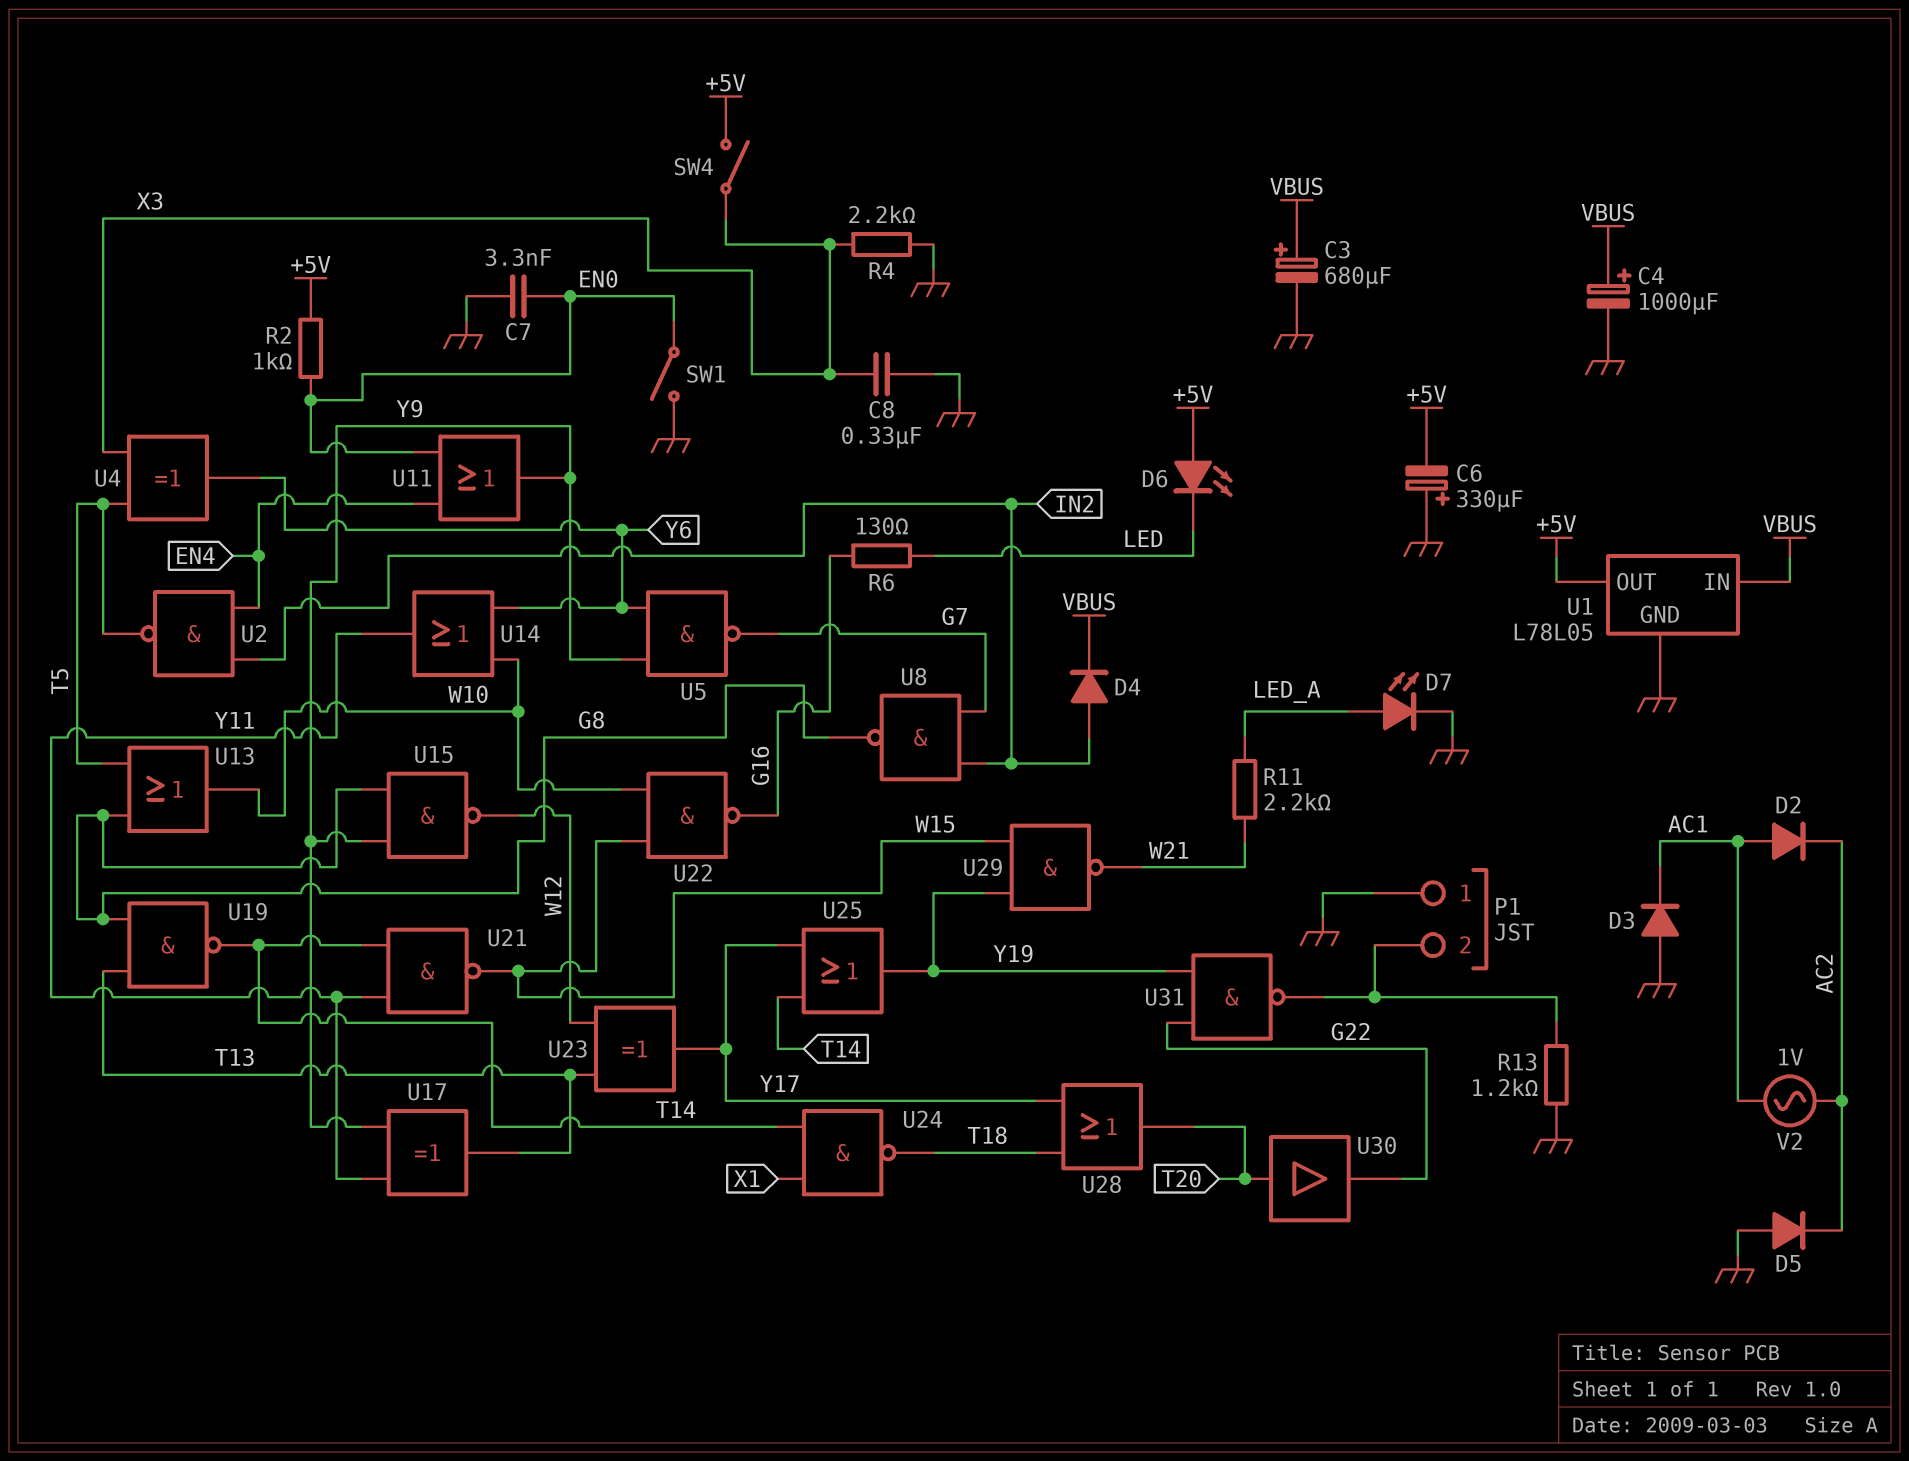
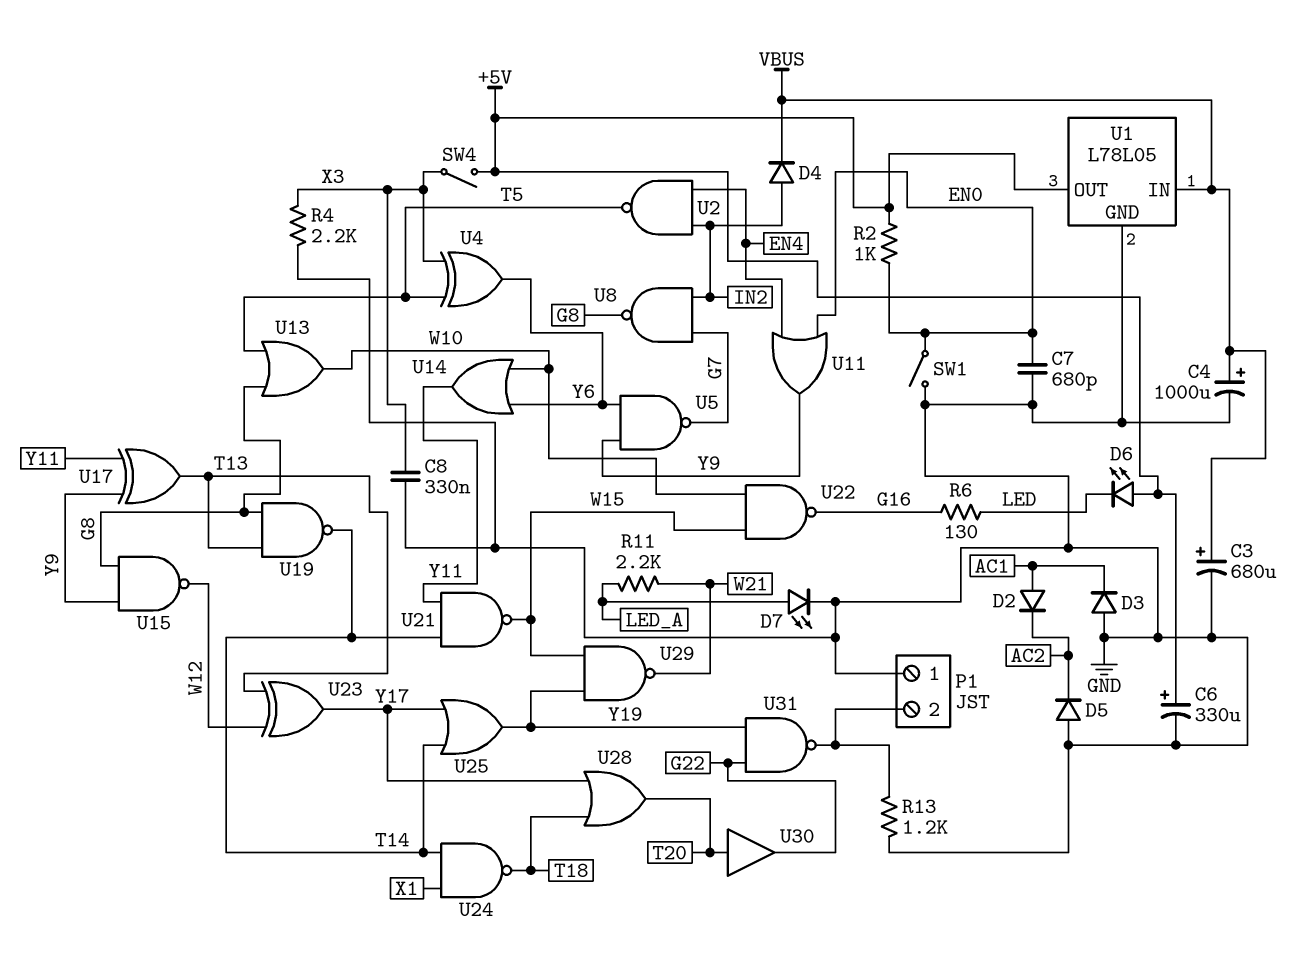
C6: 330uF (plus GND, minus +5V) -> 330uF (plus +5V, minus GND)
C7: 3.3nF (EN0, GND) -> 680pF (EN0, GND)
V2: AC 1V (AC1, AC2) -> none

